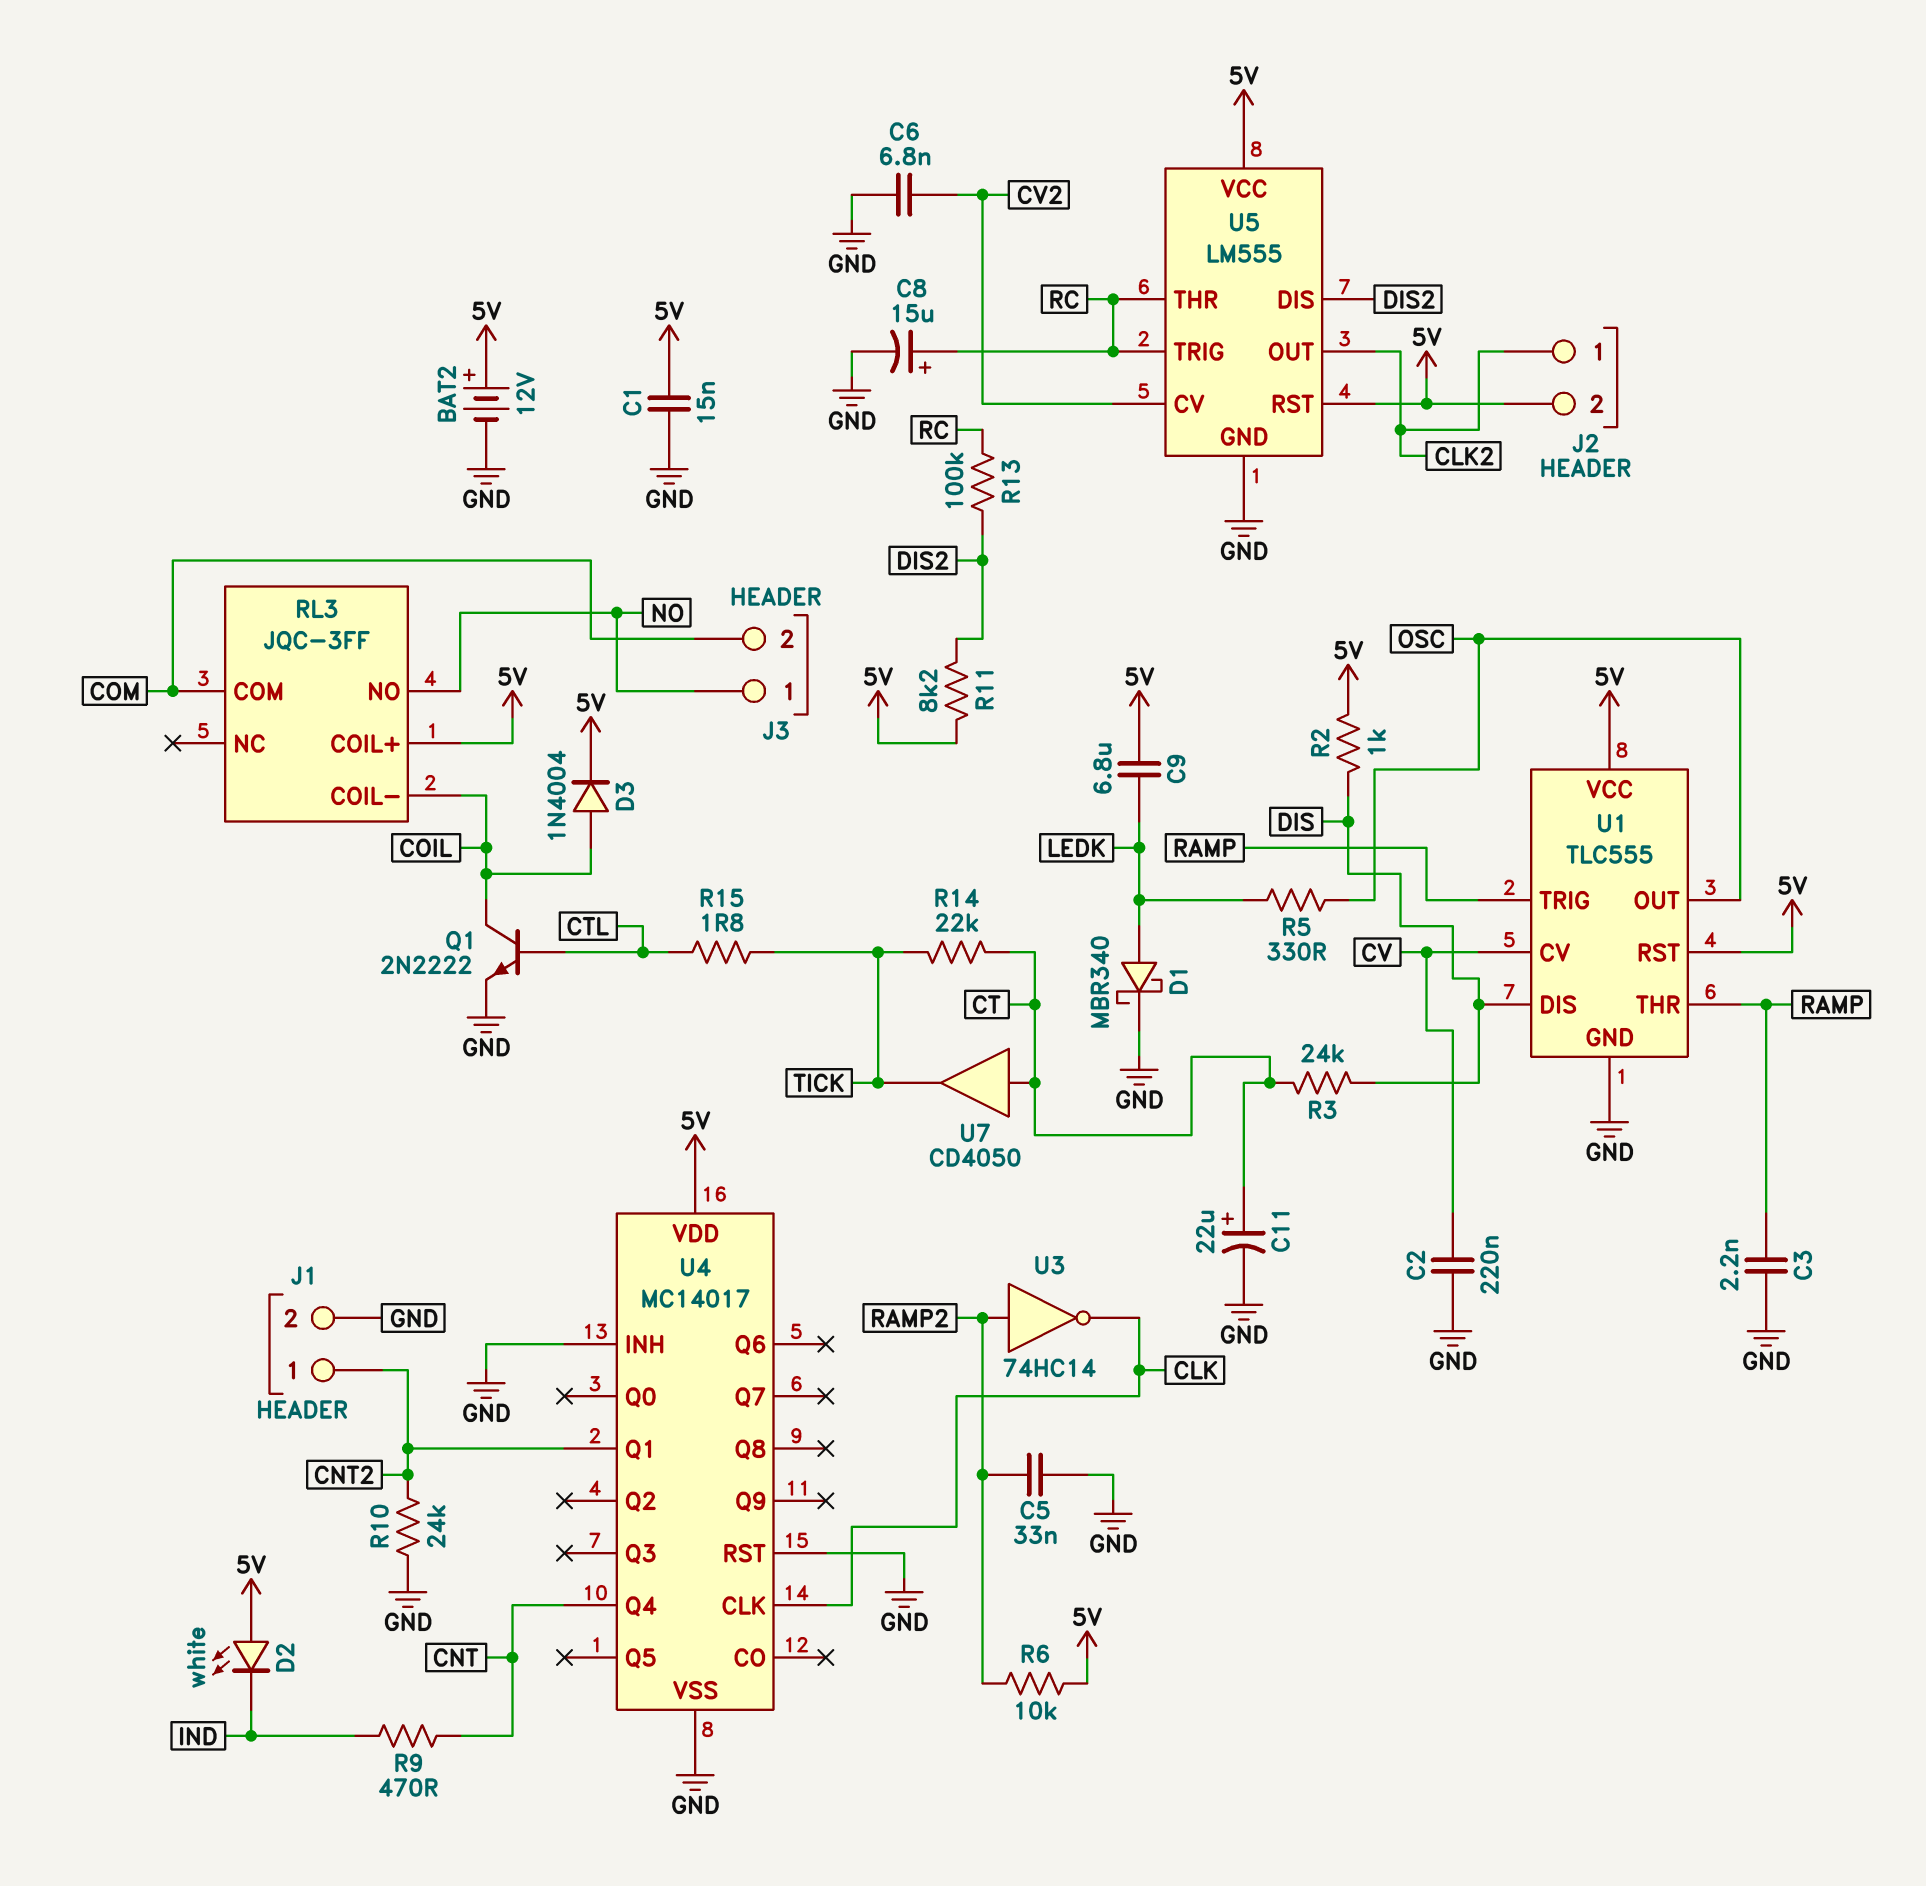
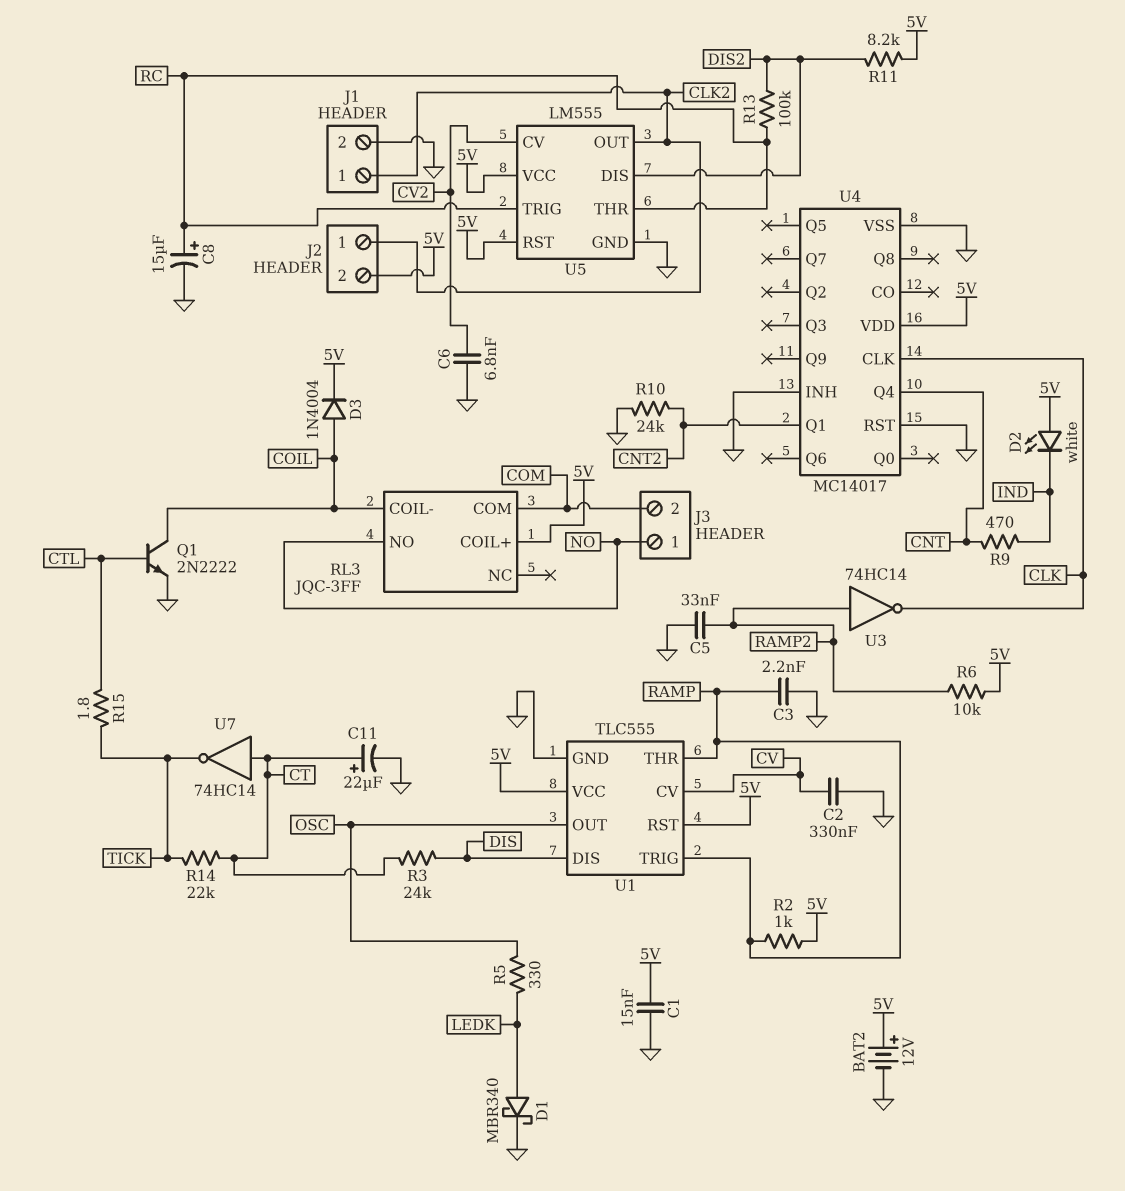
C2: 220nF (CV, GND) -> 330nF (CV, GND)
C9: 6.8uF (5V, LEDK) -> none
J1 pin 1: CNT2 -> CLK2
R2: 1k (5V, DIS) -> 1k (5V, RAMP)
U7: buffer CD4050 (in CT, out TICK) -> NOT 74HC14 (in CT, out TICK)

